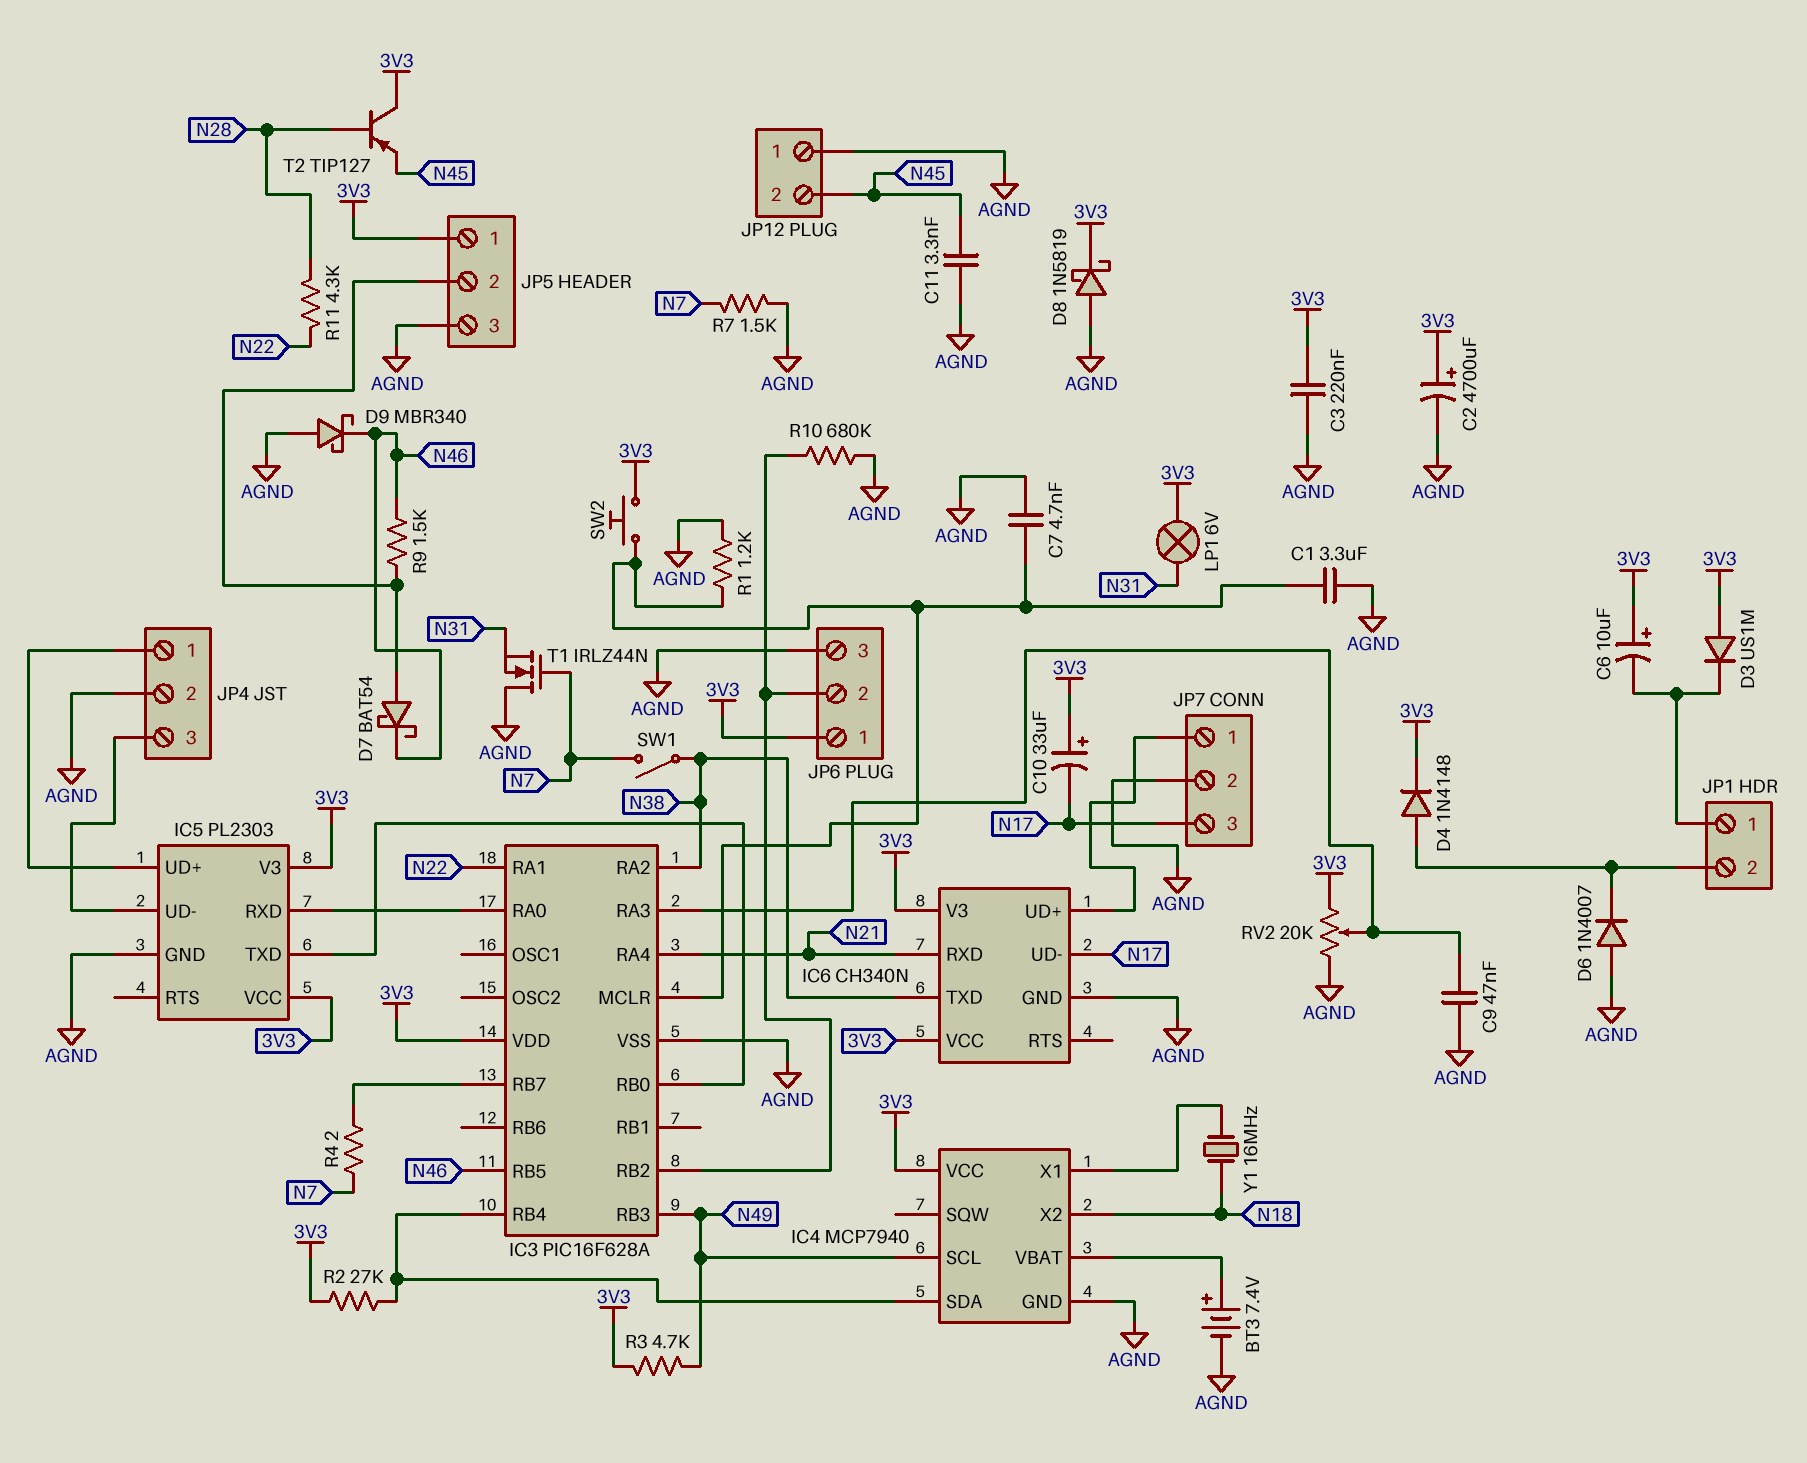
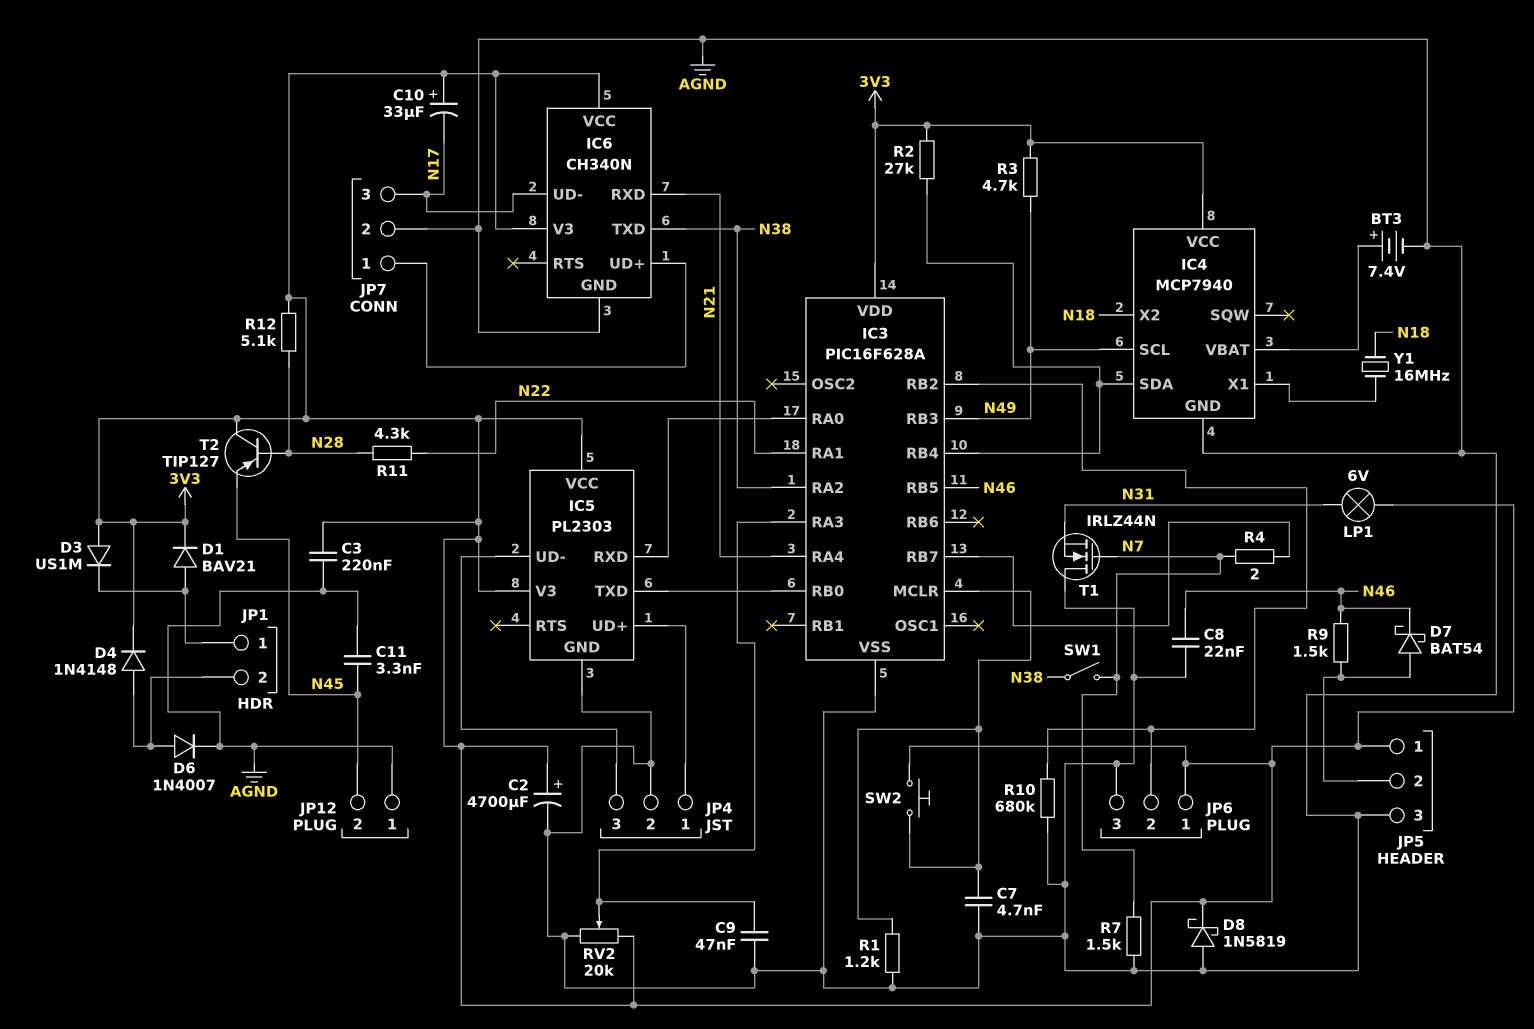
C1: 3.3uF (AGND, IC3/MCLR) -> none
C6: 10uF (plus 3V3, minus JP1/1) -> none
C8: none -> 22nF (AGND, N46)
D1: none -> diode BAV21 (A JP1/1, K 3V3)
D6: diode 1N4007 (A AGND, K JP1/2) -> diode 1N4007 (A JP1/2, K AGND)
D9: schottky MBR340 (A AGND, K N46) -> none
R12: none -> 5.1k (3V3, N28)

